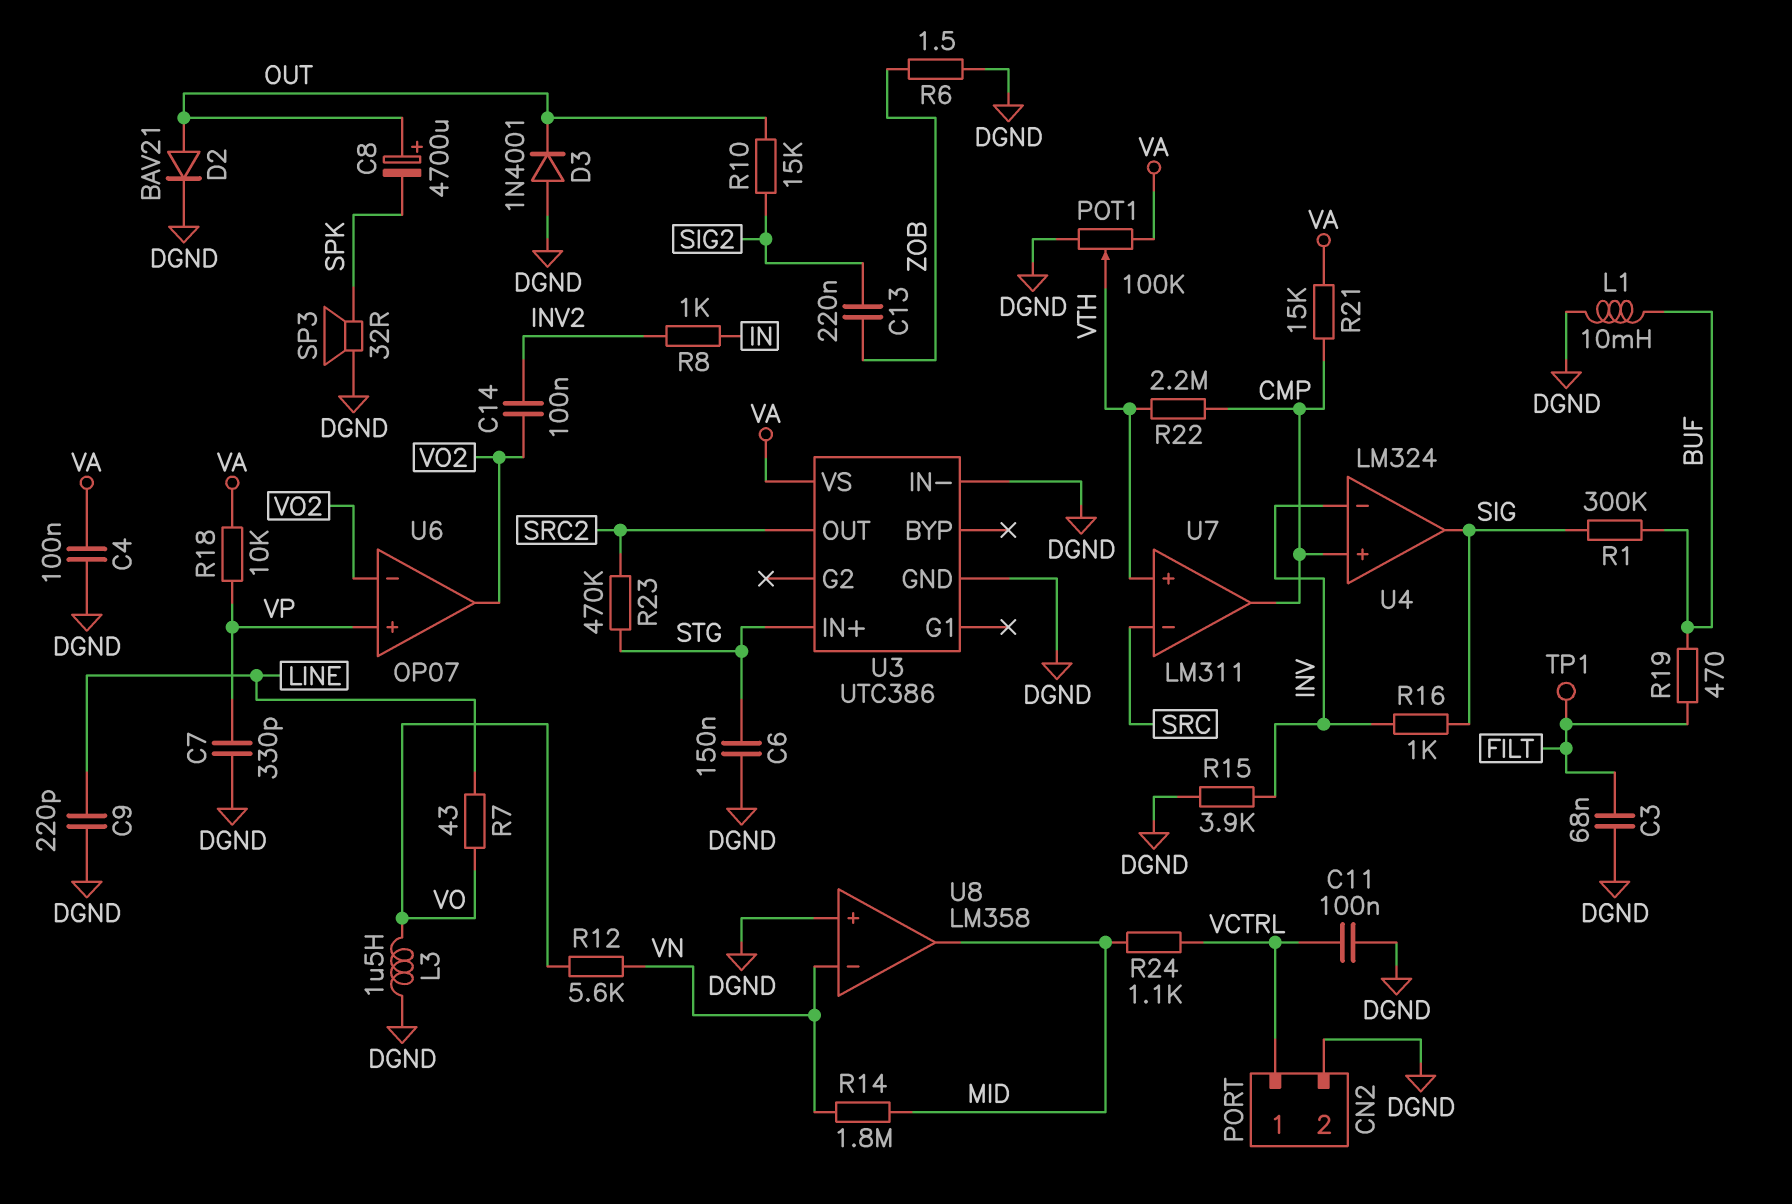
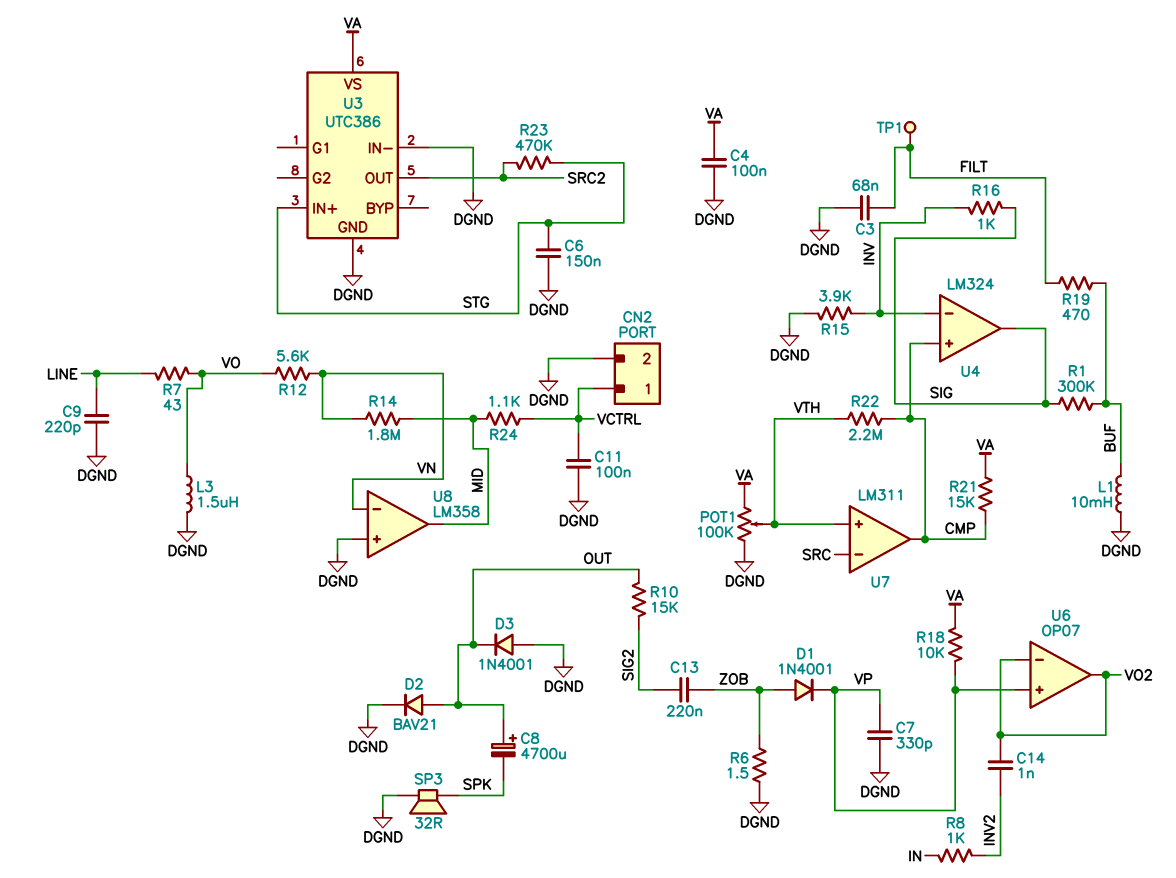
C14: 100nF (INV2, VO2) -> 1nF (INV2, VO2)
D1: none -> diode 1N4001 (A ZOB, K VP)

